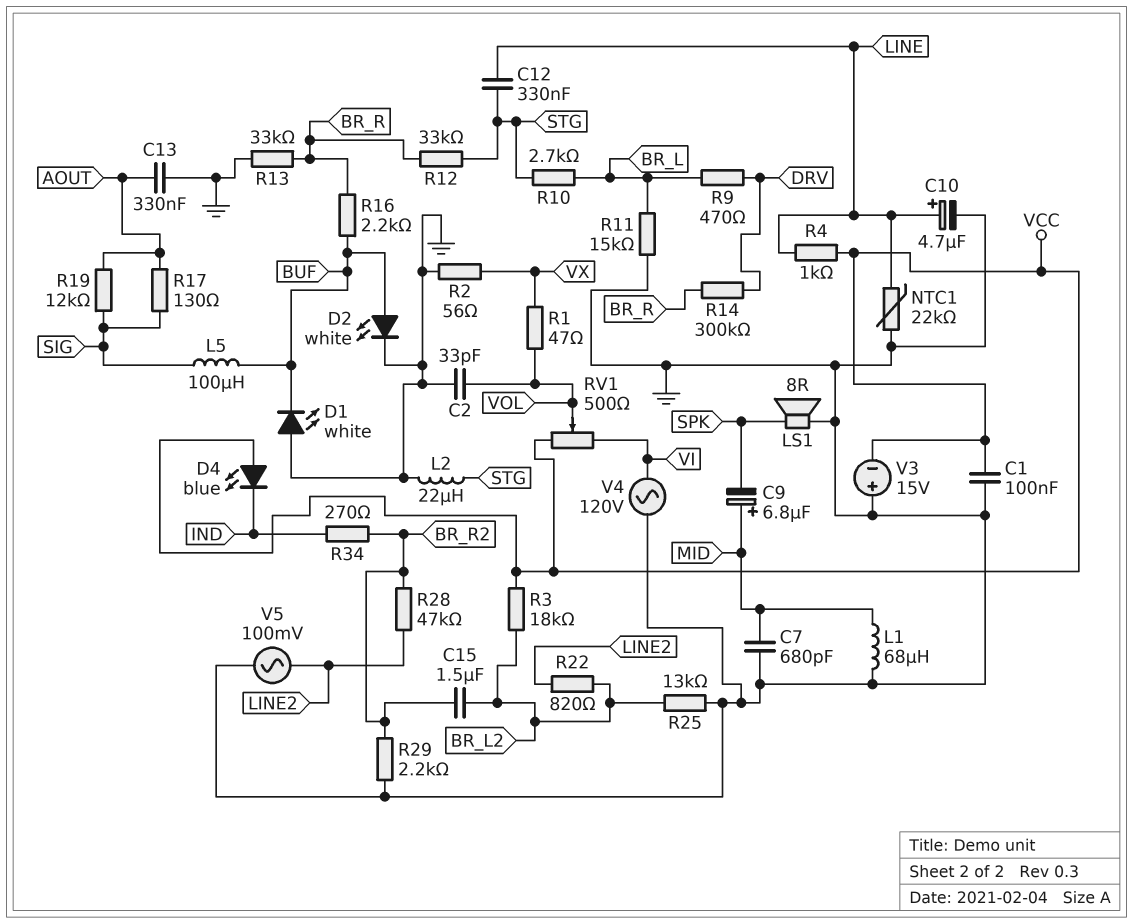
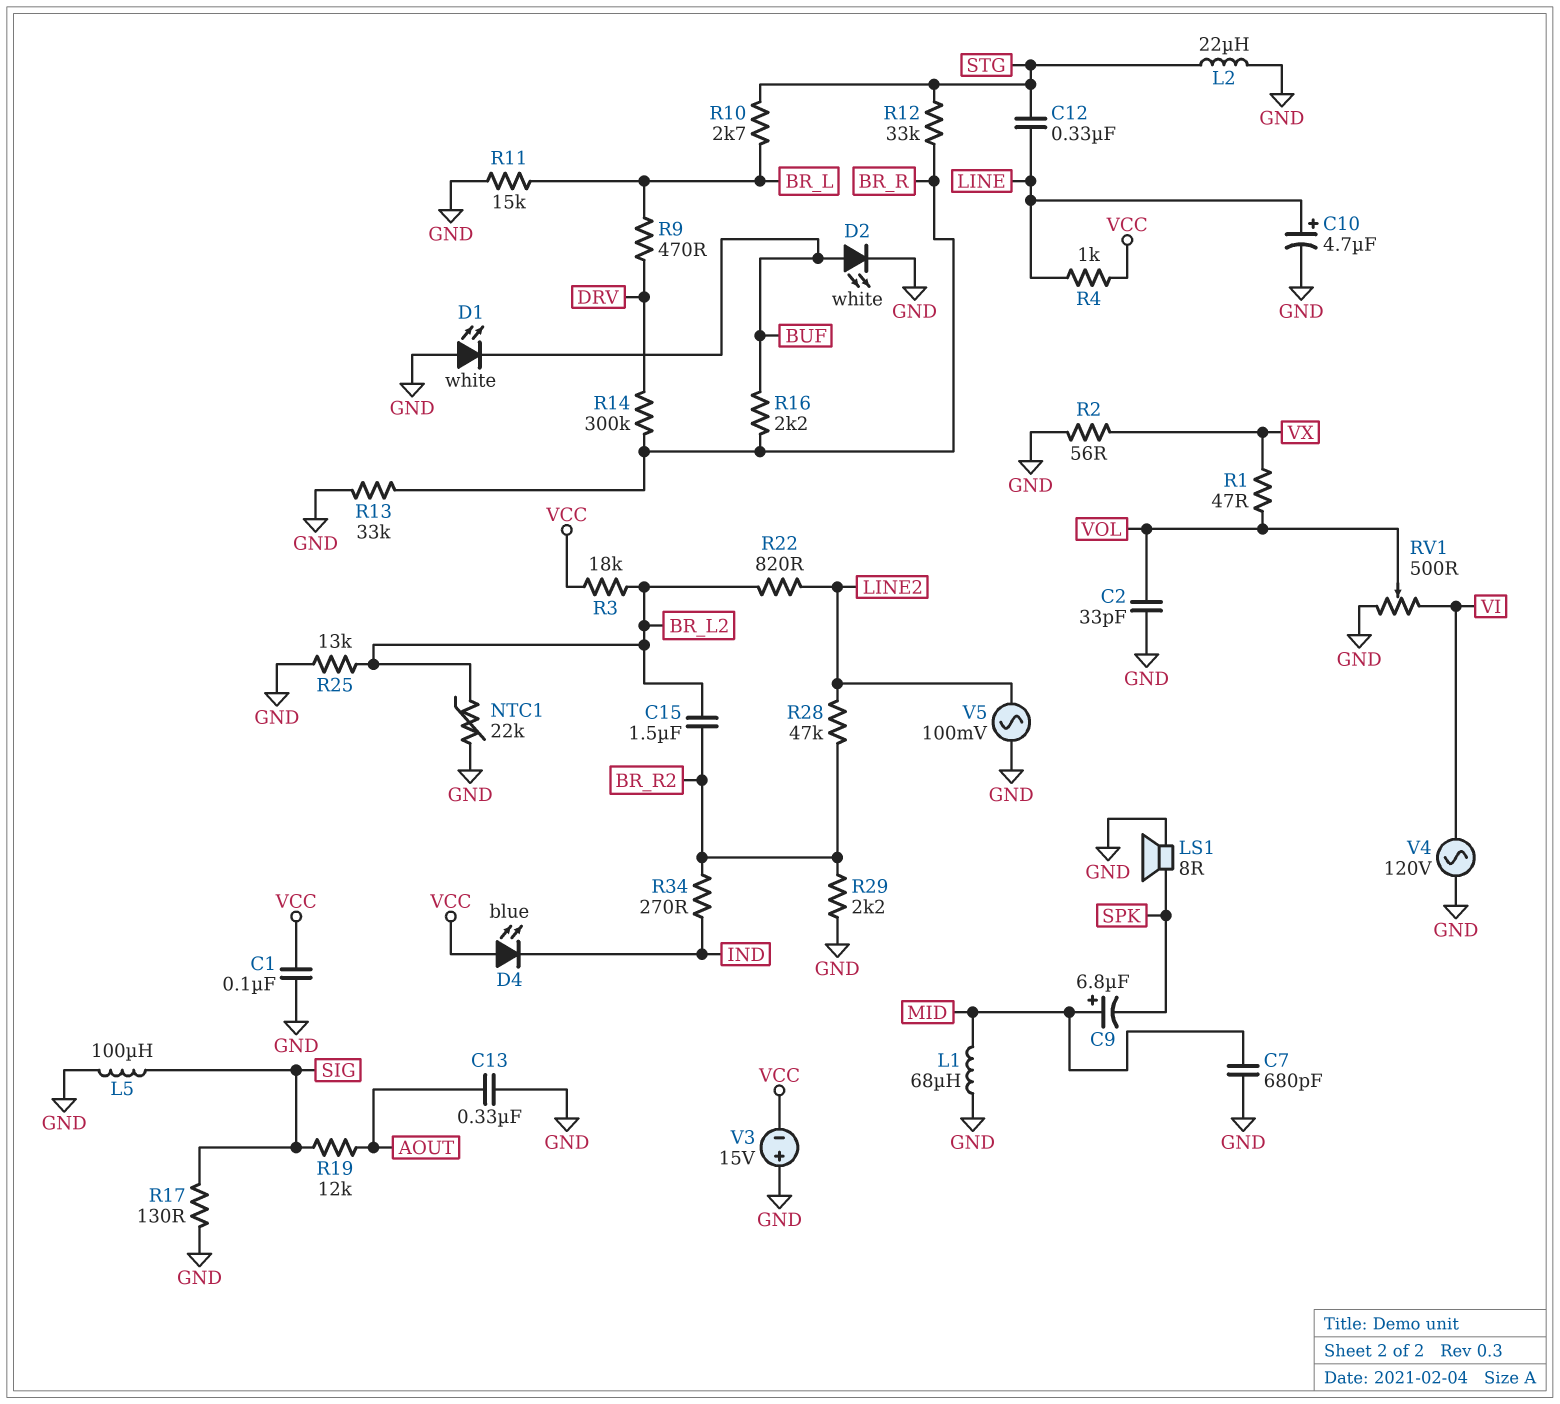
L5: 100uH (BUF, SIG) -> 100uH (GND, SIG)
NTC1: 22k (GND, LINE) -> 22k (BR_L2, GND)
R17: 130 (AOUT, SIG) -> 130 (GND, SIG)
RV1: 500 (VCC, VI, wiper VOL) -> 500 (GND, VI, wiper VOL)

